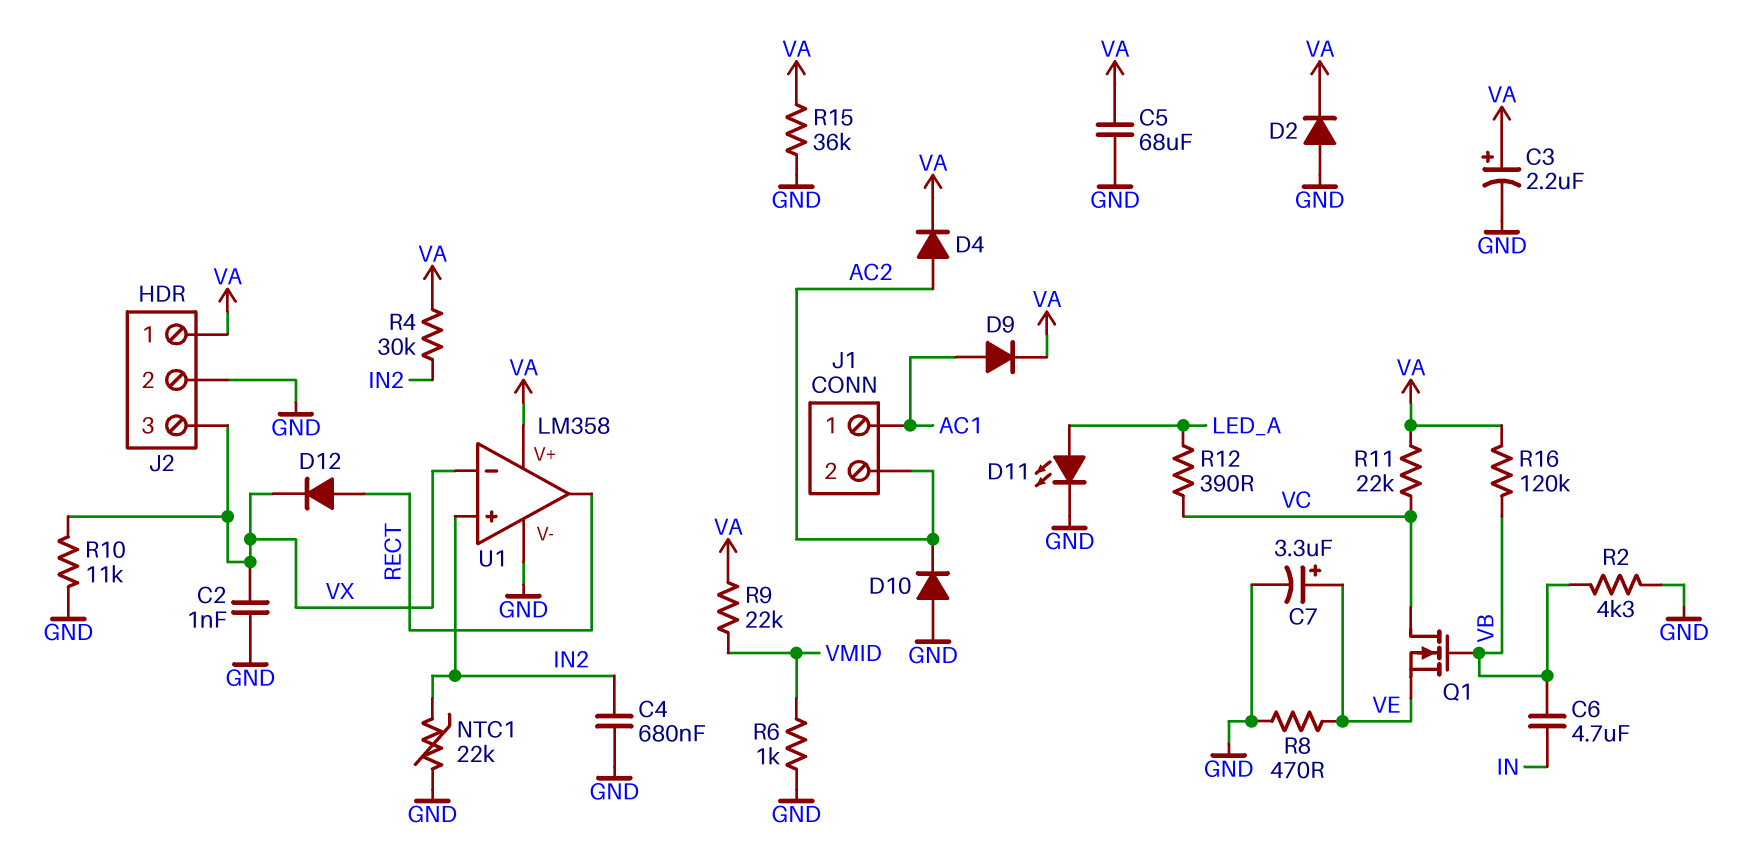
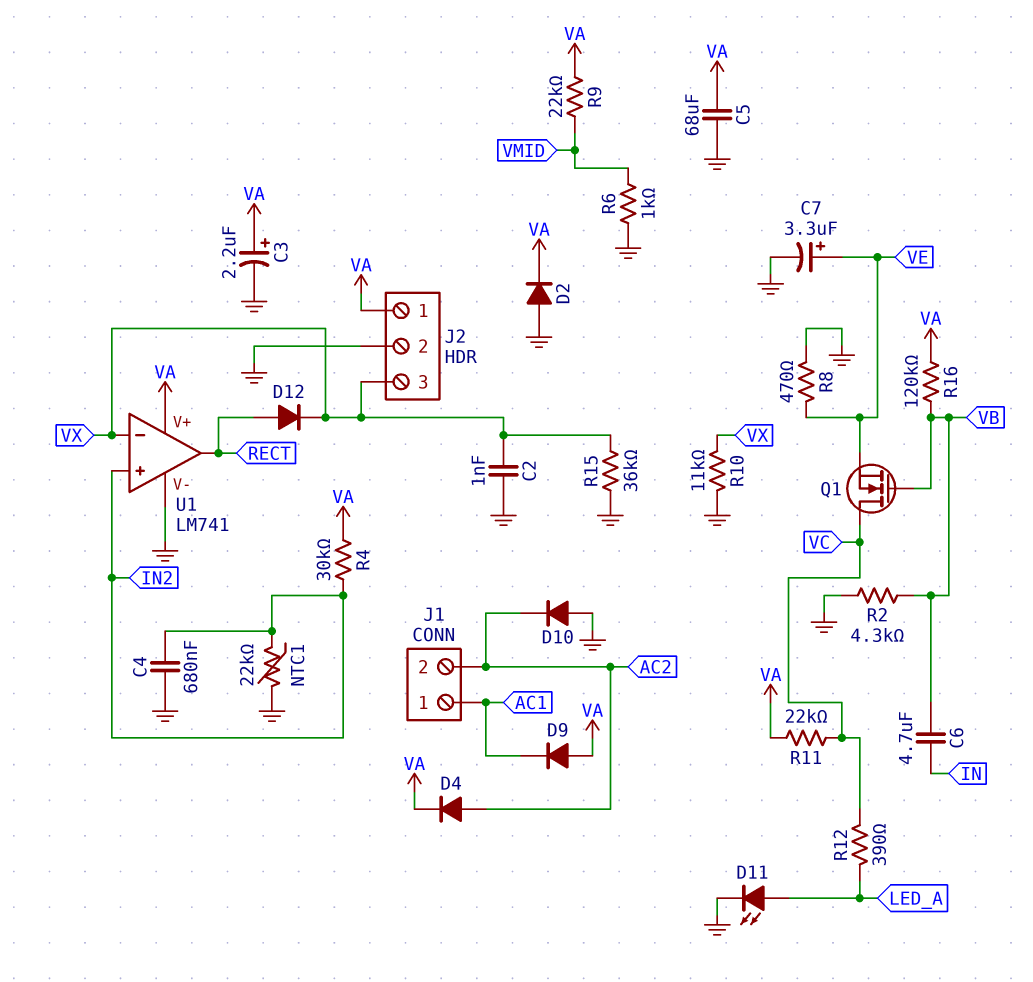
D9: diode (A AC1, K VA) -> diode (A VA, K AC1)
R15: 36k (GND, VA) -> 36k (GND, VX)
U1: LM358 -> LM741

